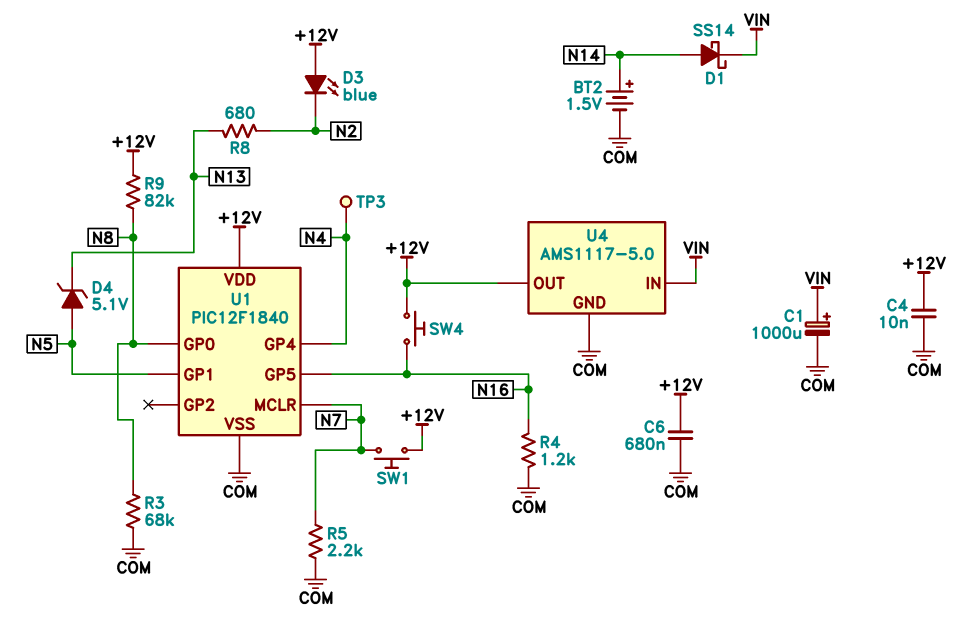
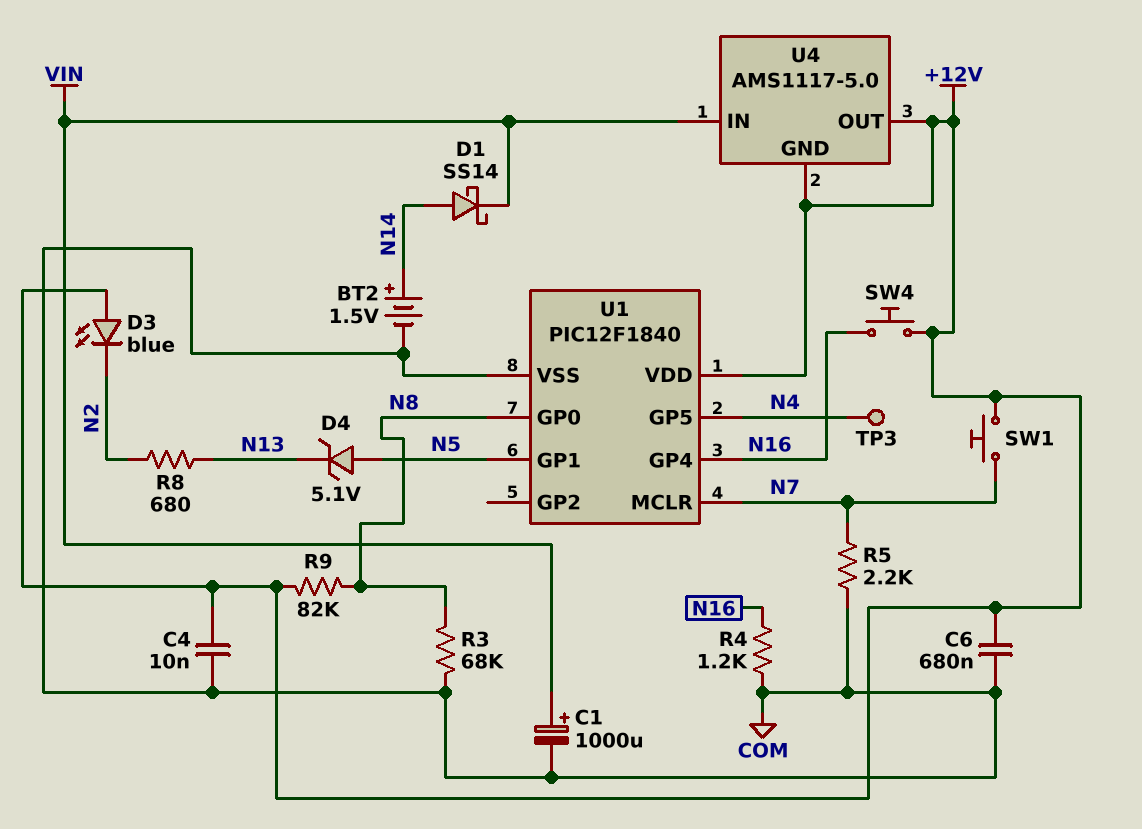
U1 pin GP4: N4 -> N16
U1 pin GP5: N16 -> N4
U4 pin GND: COM -> +12V

